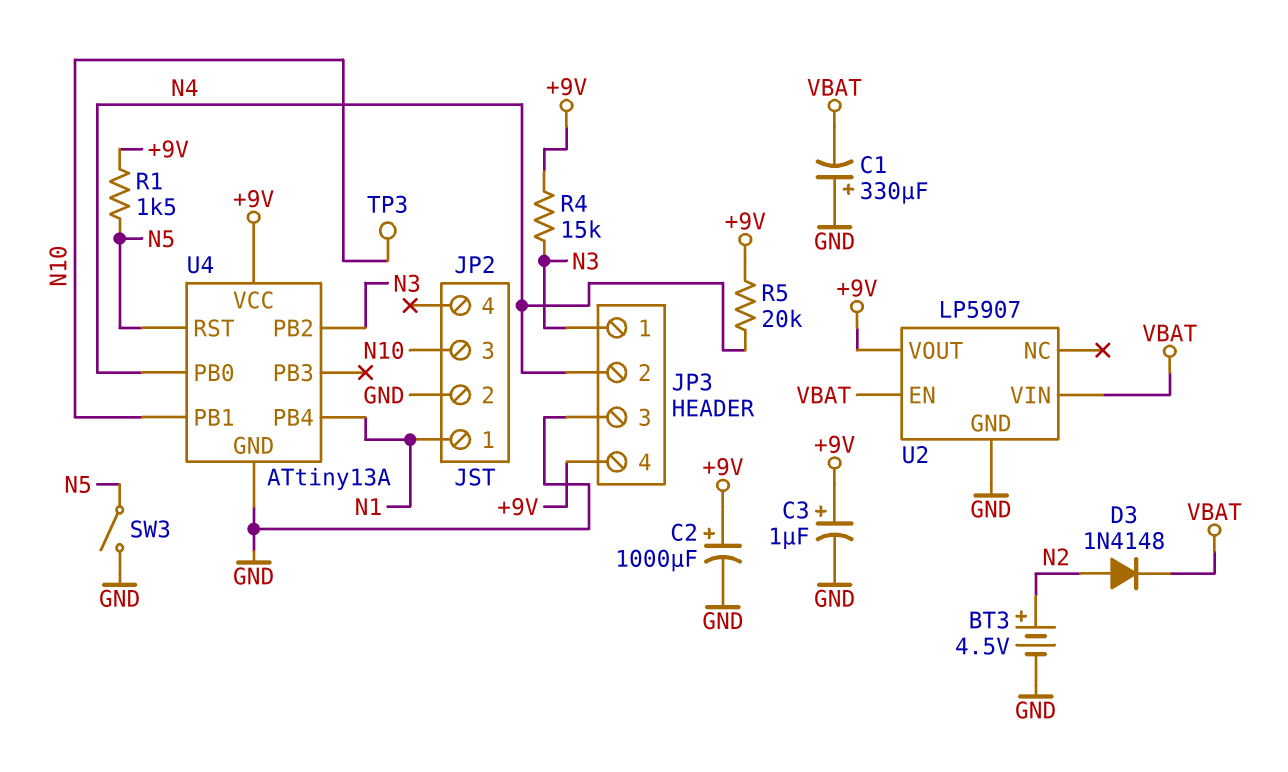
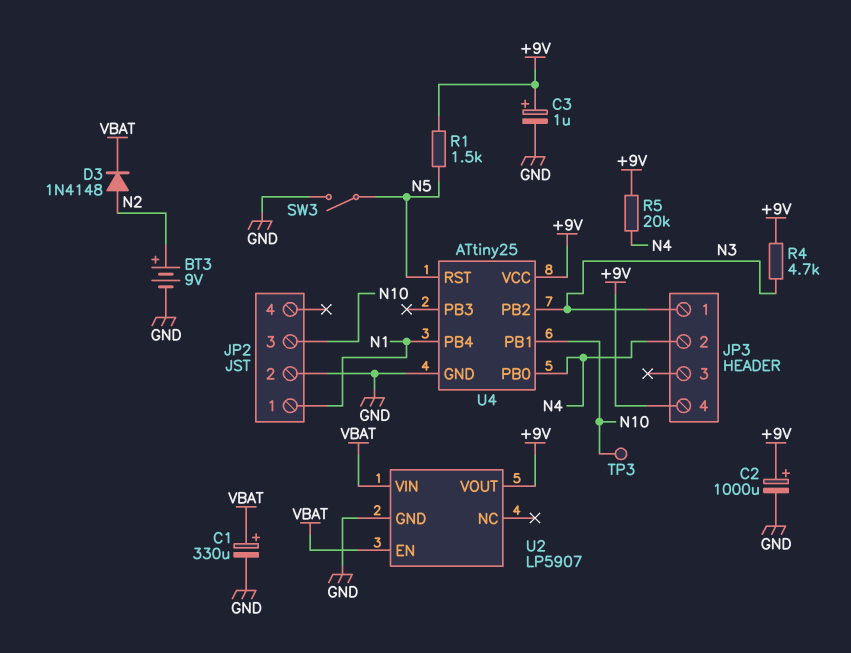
BT3: 4.5V (plus N2, minus GND) -> 9V (plus N2, minus GND)
C1: 330uF (plus GND, minus VBAT) -> 330uF (plus VBAT, minus GND)
JP3 pin 3: GND -> none
R4: 15k (+9V, N3) -> 4.7k (+9V, N3)
U4: ATtiny13A -> ATtiny25

